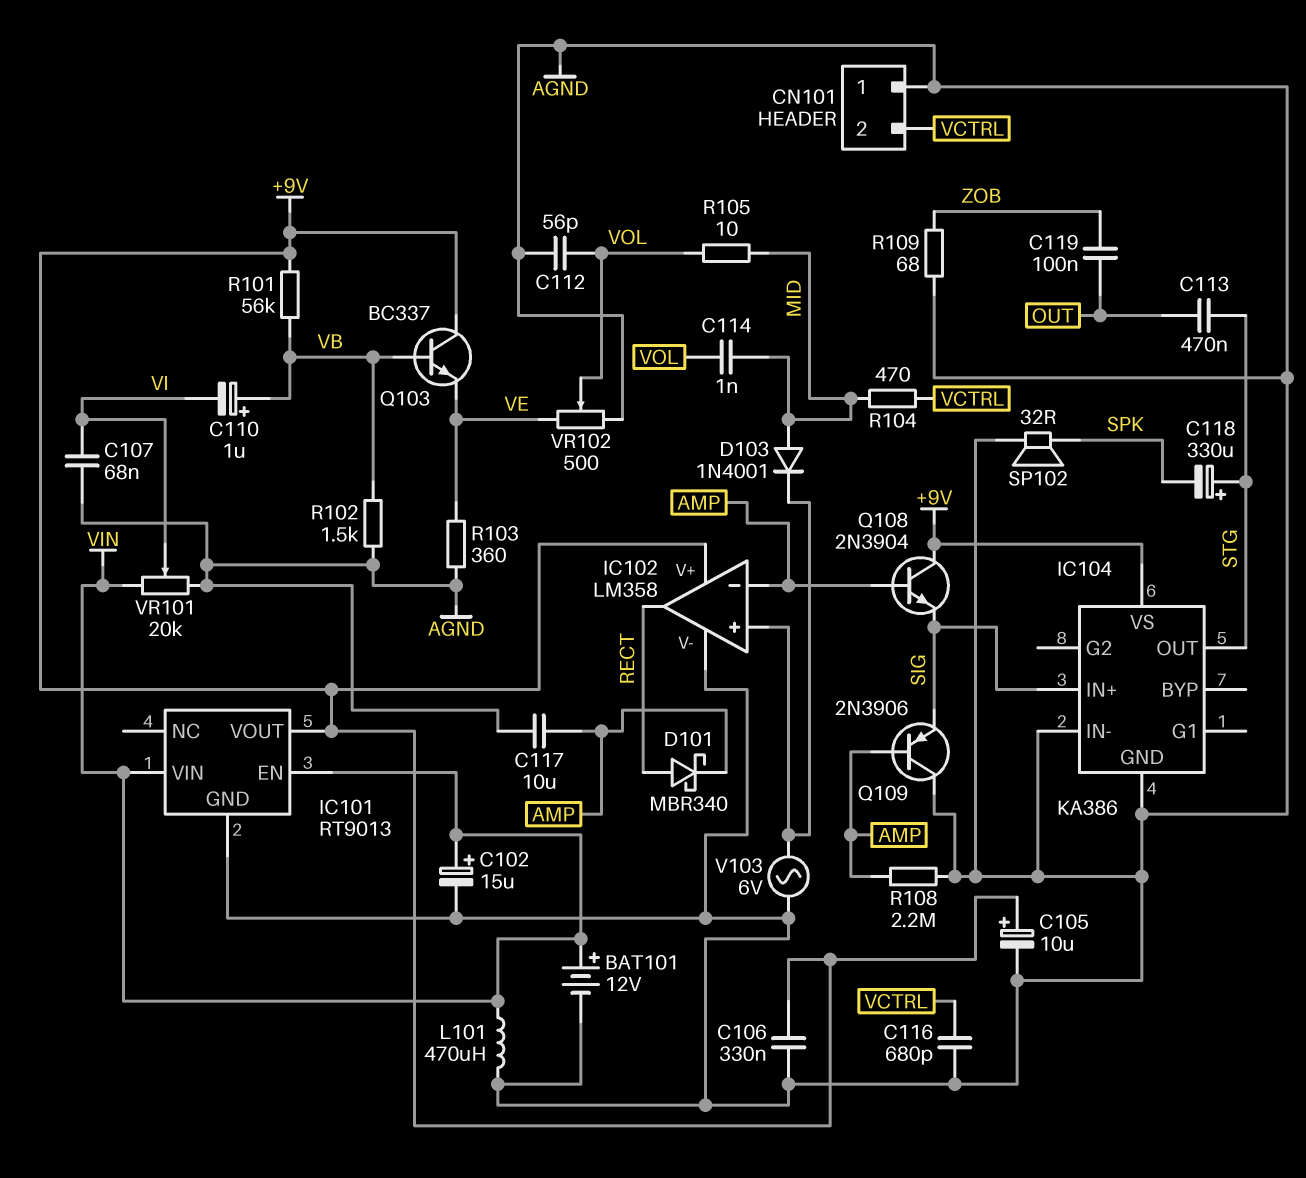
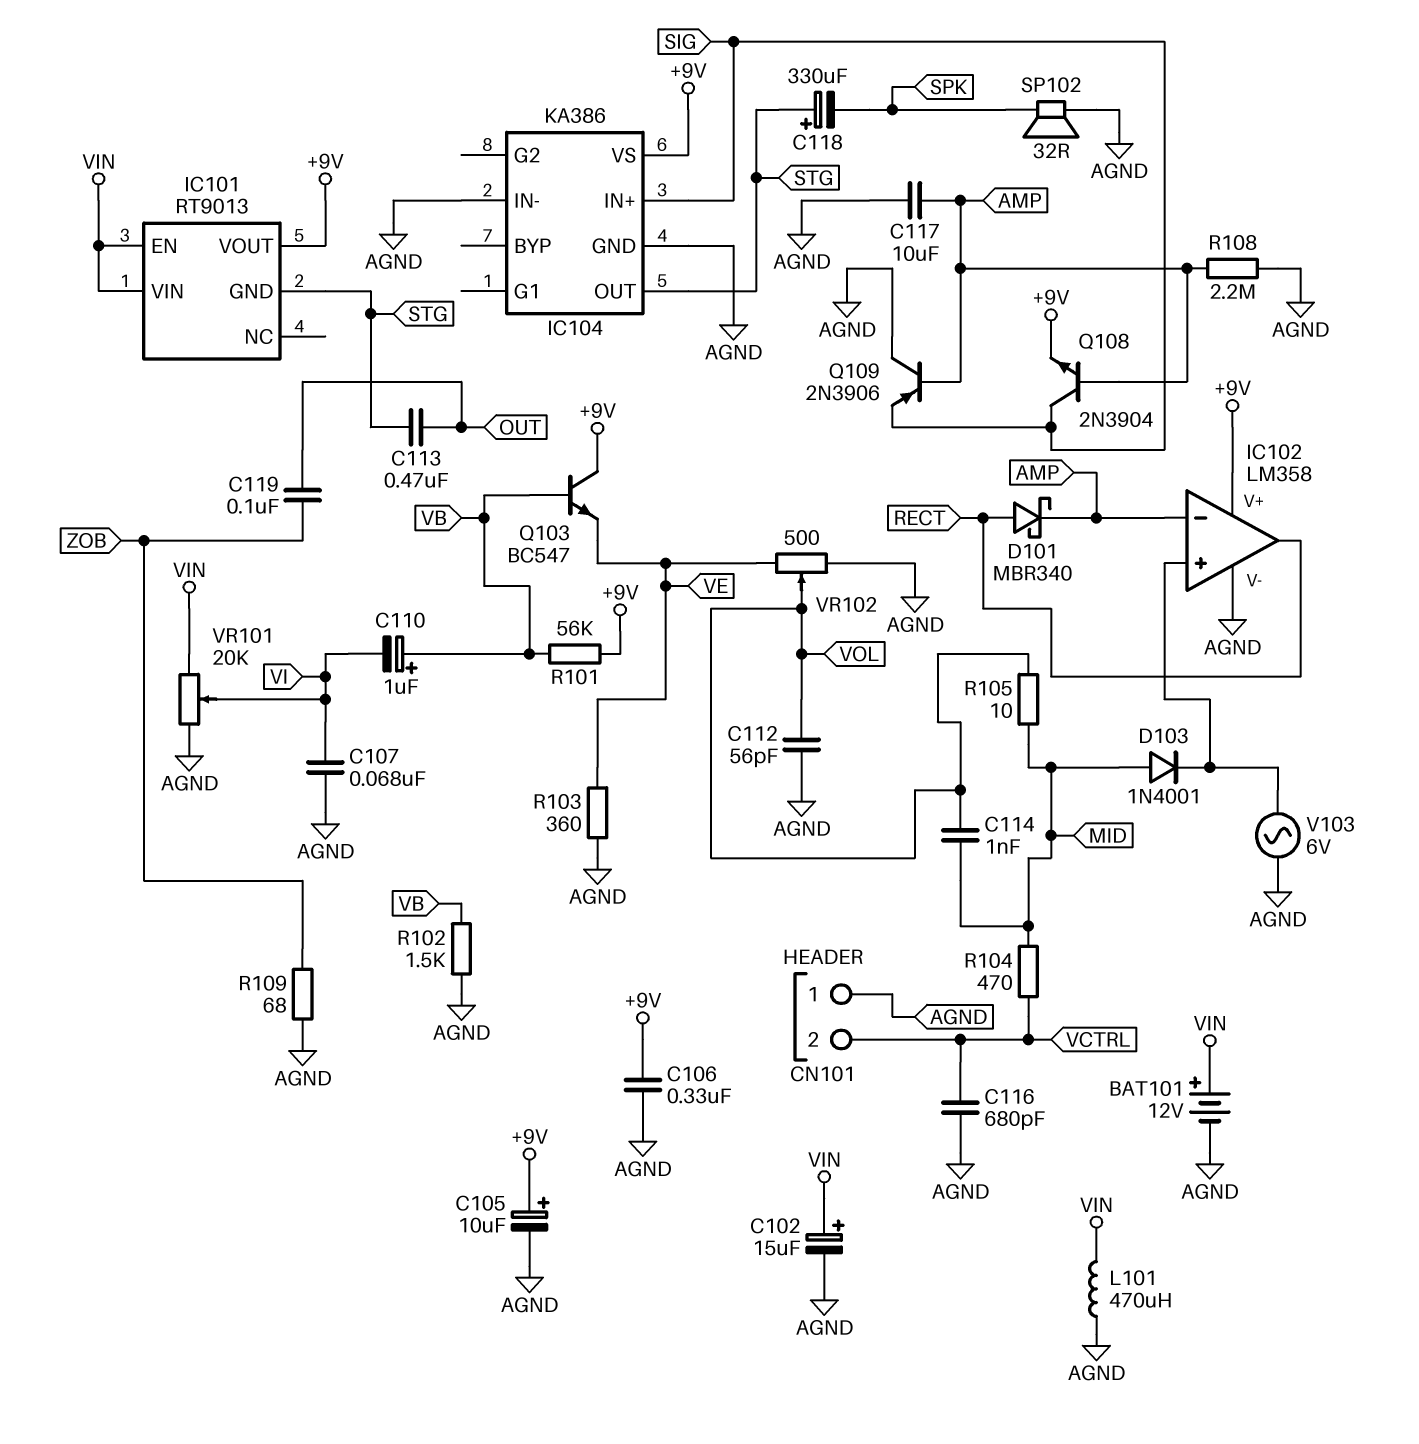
IC101 pin GND: AGND -> STG
Q103: NPN BC337 (B VB, C +9V, E VE) -> NPN BC547 (B VB, C +9V, E VE)
Q108: NPN 2N3904 (B AMP, C +9V, E SIG) -> NPN 2N3904 (B AMP, C SIG, E +9V)

